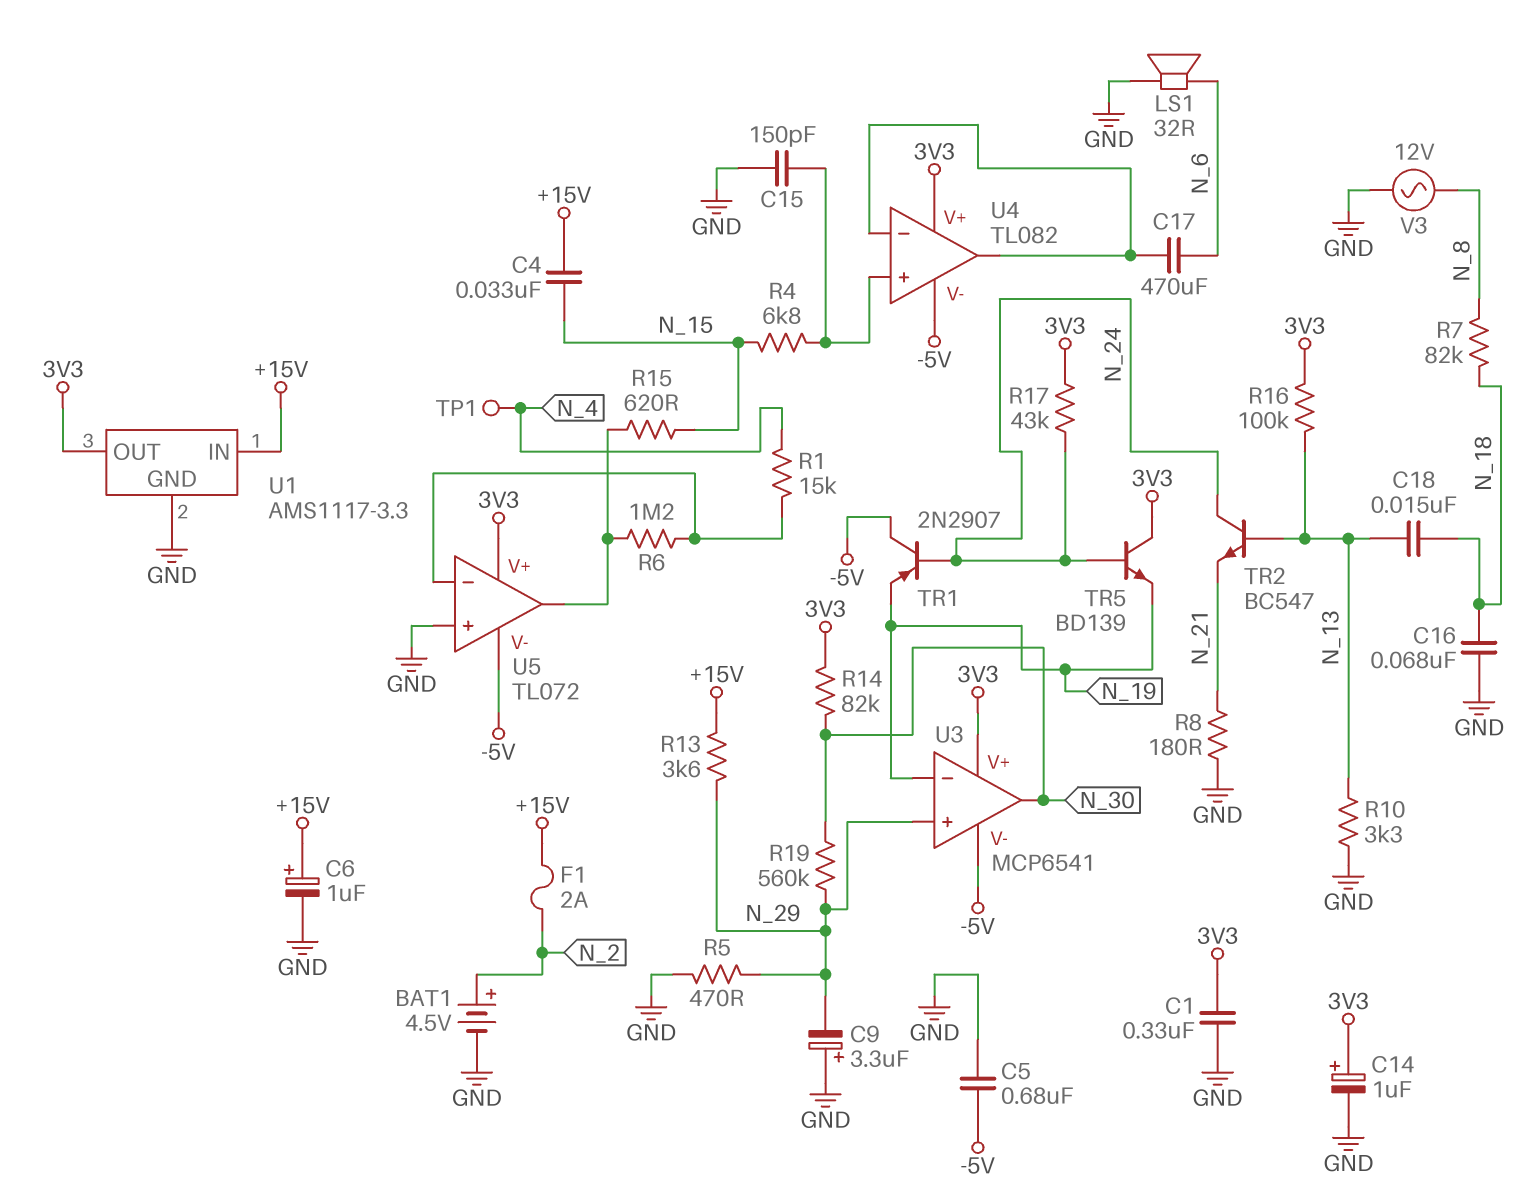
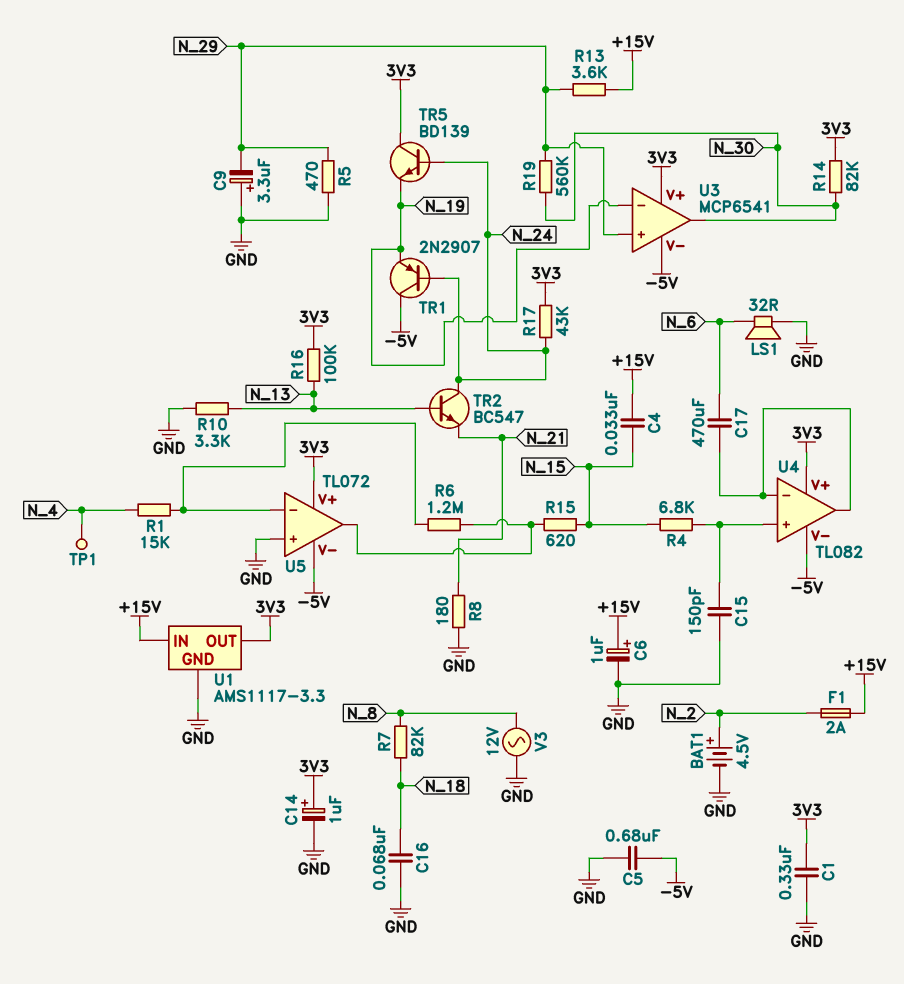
C18: 15nF (N_13, N_18) -> none

